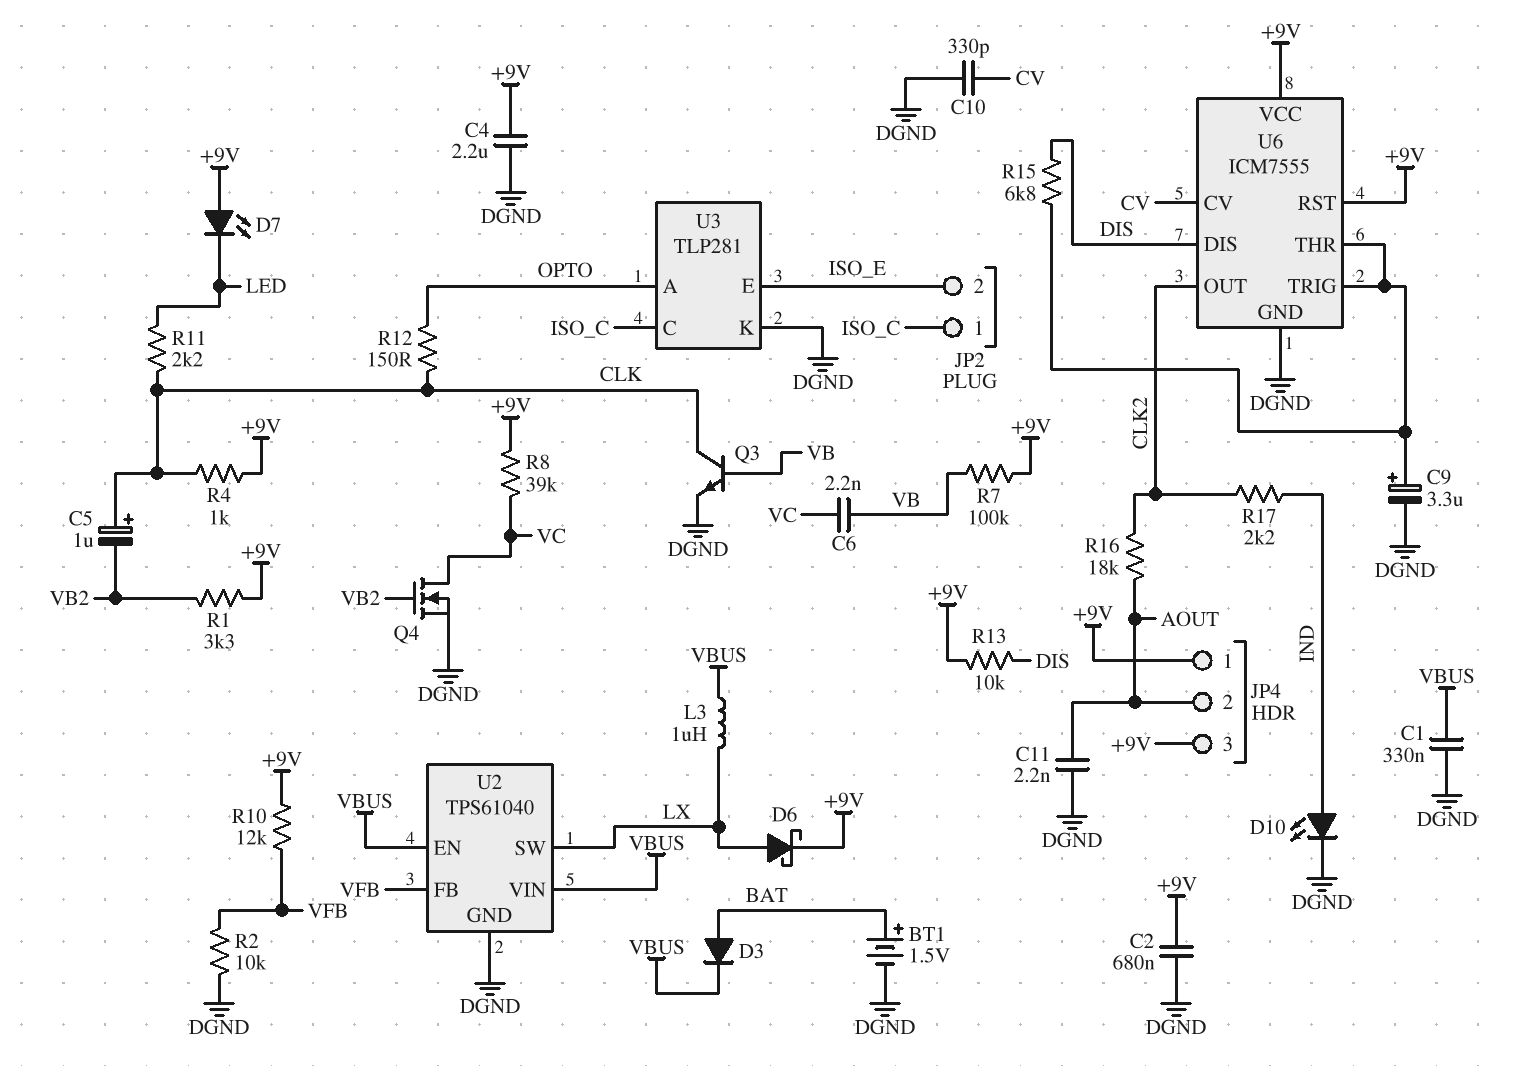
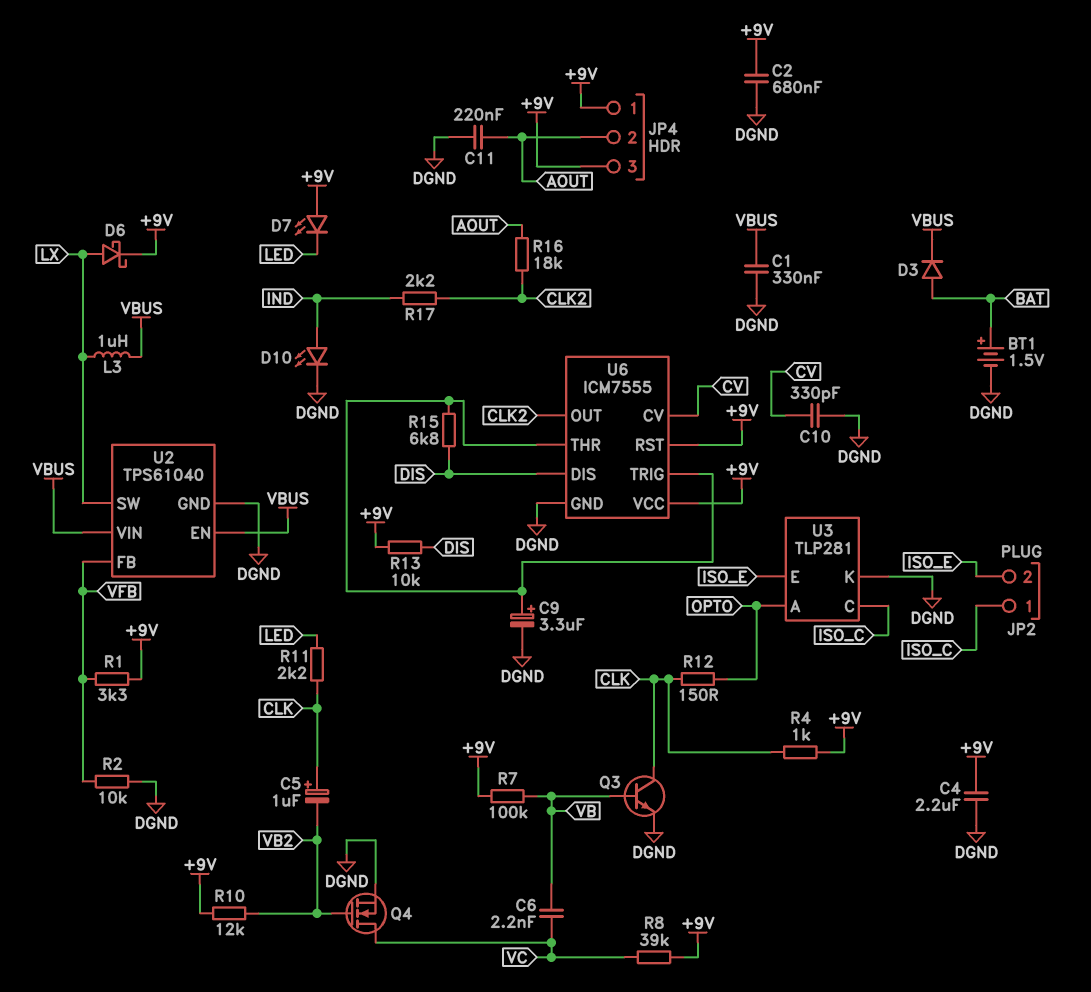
C11: 2.2nF (AOUT, DGND) -> 220nF (AOUT, DGND)
R1: 3.3k (+9V, VB2) -> 3.3k (+9V, VFB)
R10: 12k (+9V, VFB) -> 12k (+9V, VB2)

